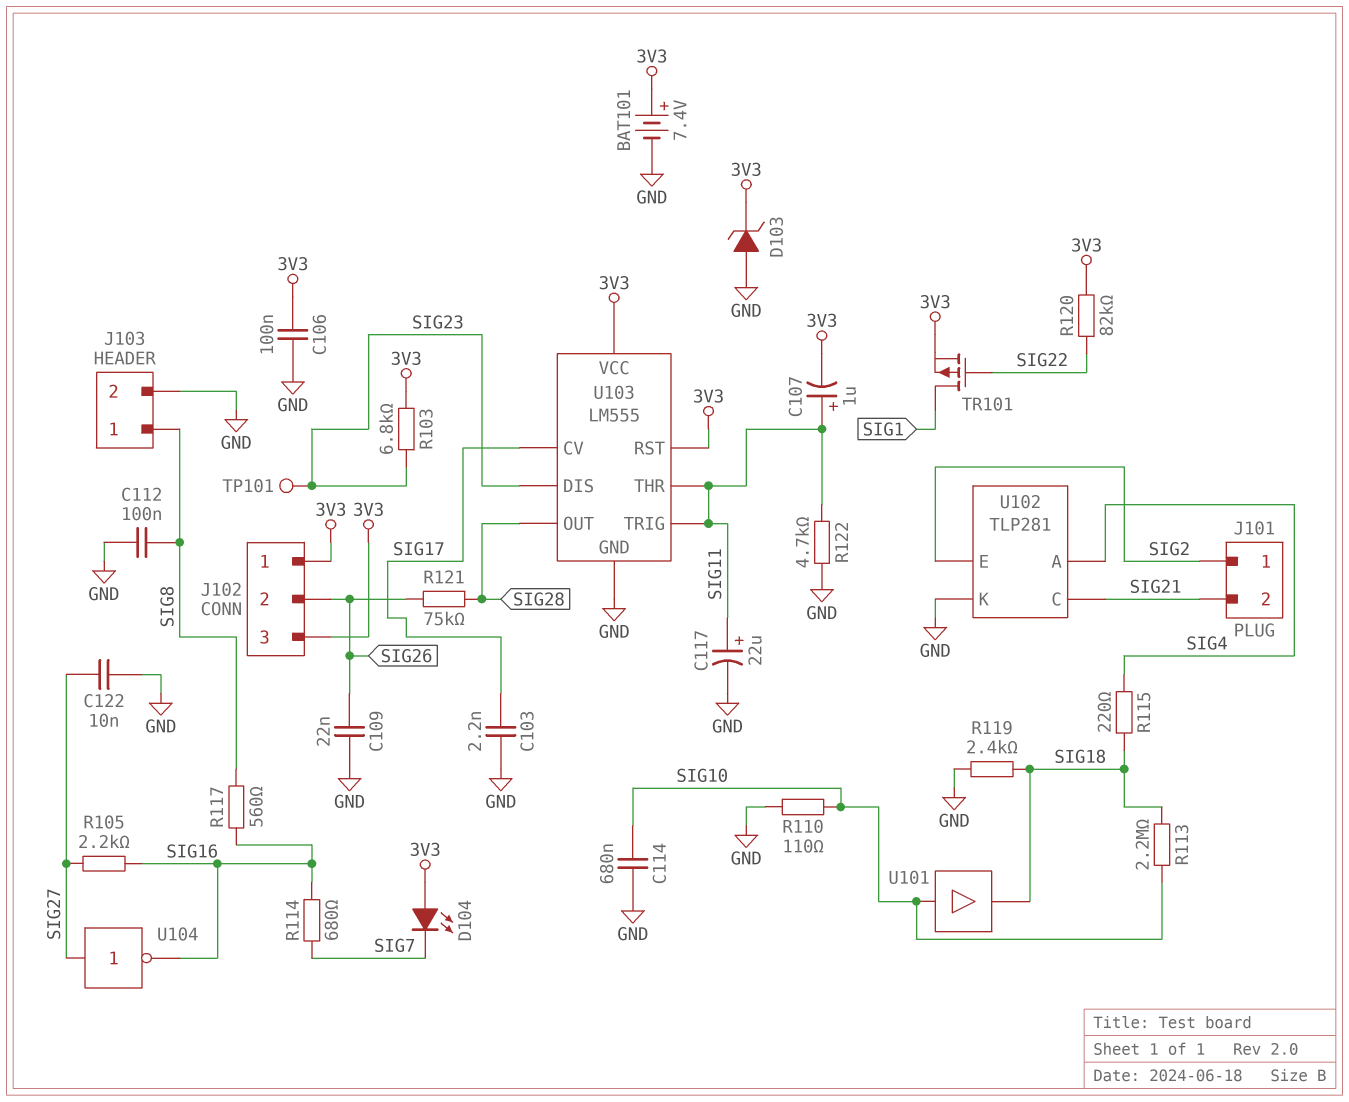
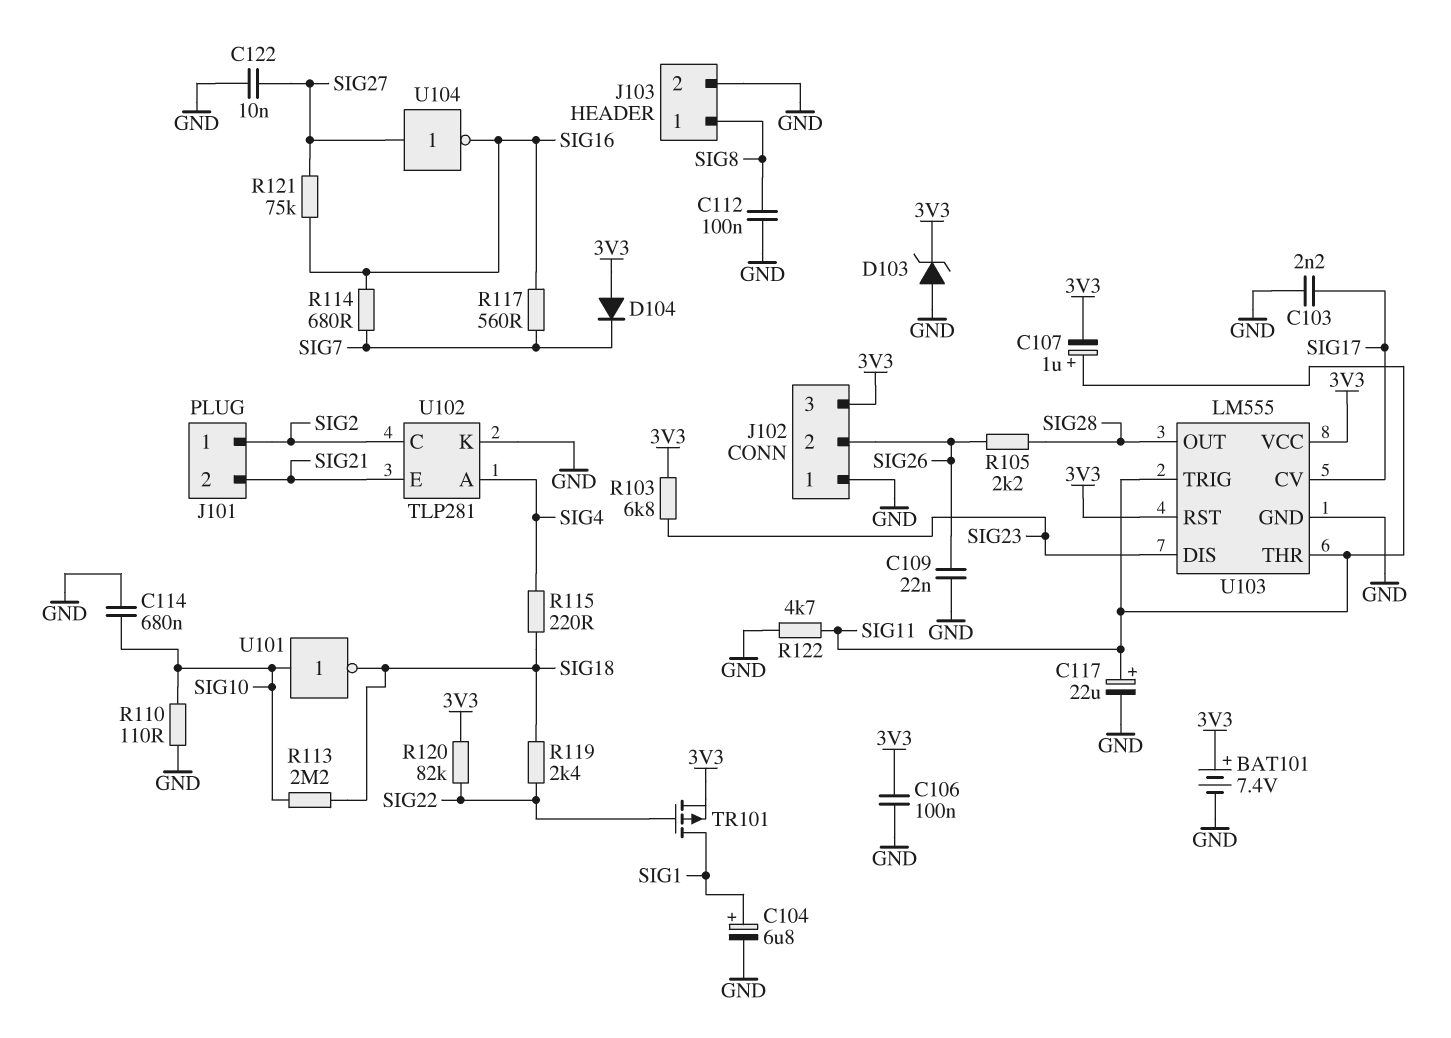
C104: none -> 6.8uF (plus SIG1, minus GND)
D104: LED (A 3V3, K SIG7) -> diode (A 3V3, K SIG7)
J102 pin 1: 3V3 -> GND
R105: 2.2k (SIG16, SIG27) -> 2.2k (SIG26, SIG28)
R117: 560 (SIG8, SIG16) -> 560 (SIG7, SIG16)
R119: 2.4k (GND, SIG18) -> 2.4k (SIG18, SIG22)
R121: 75k (SIG26, SIG28) -> 75k (SIG16, SIG27)
TP101: test point (SIG23) -> none
U101: buffer (in SIG10, out SIG18) -> NOT (in SIG10, out SIG18)
U102 pin C: SIG21 -> SIG2
U102 pin E: SIG2 -> SIG21

